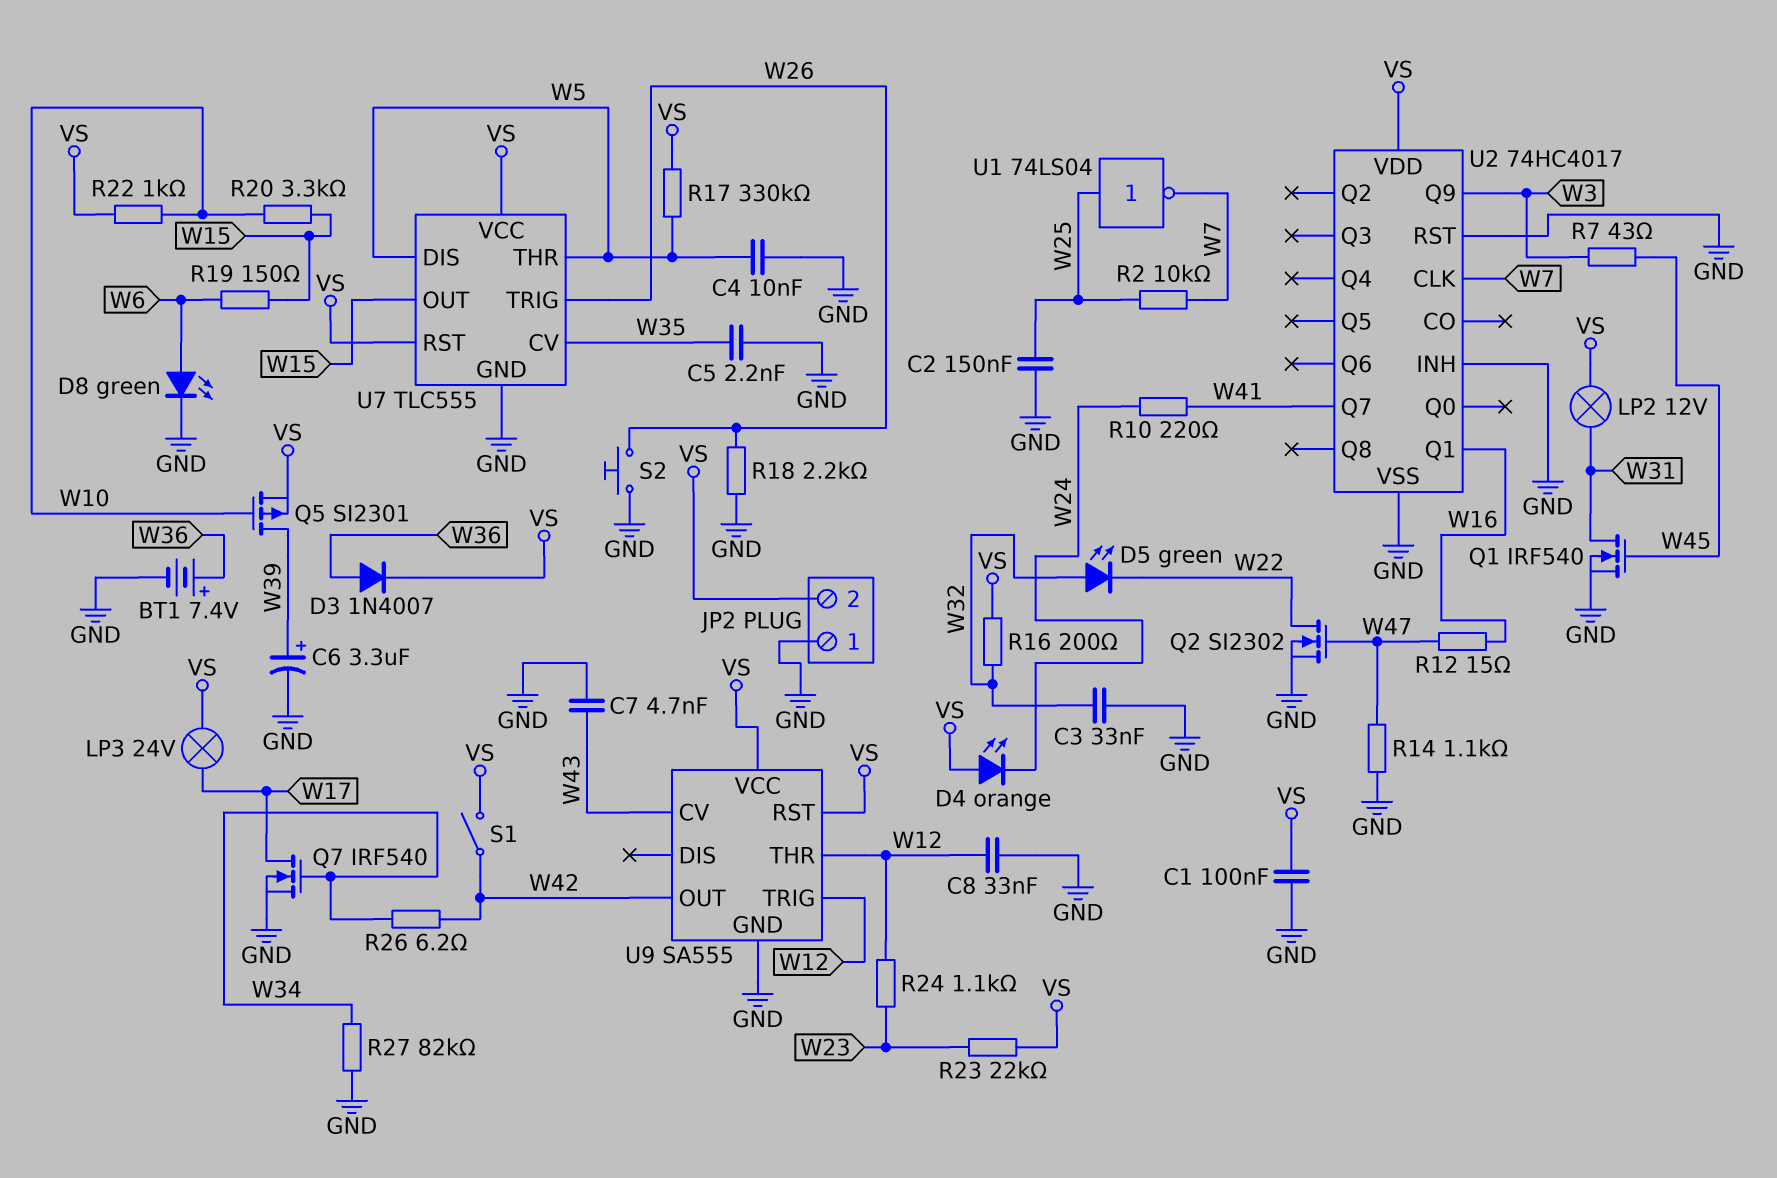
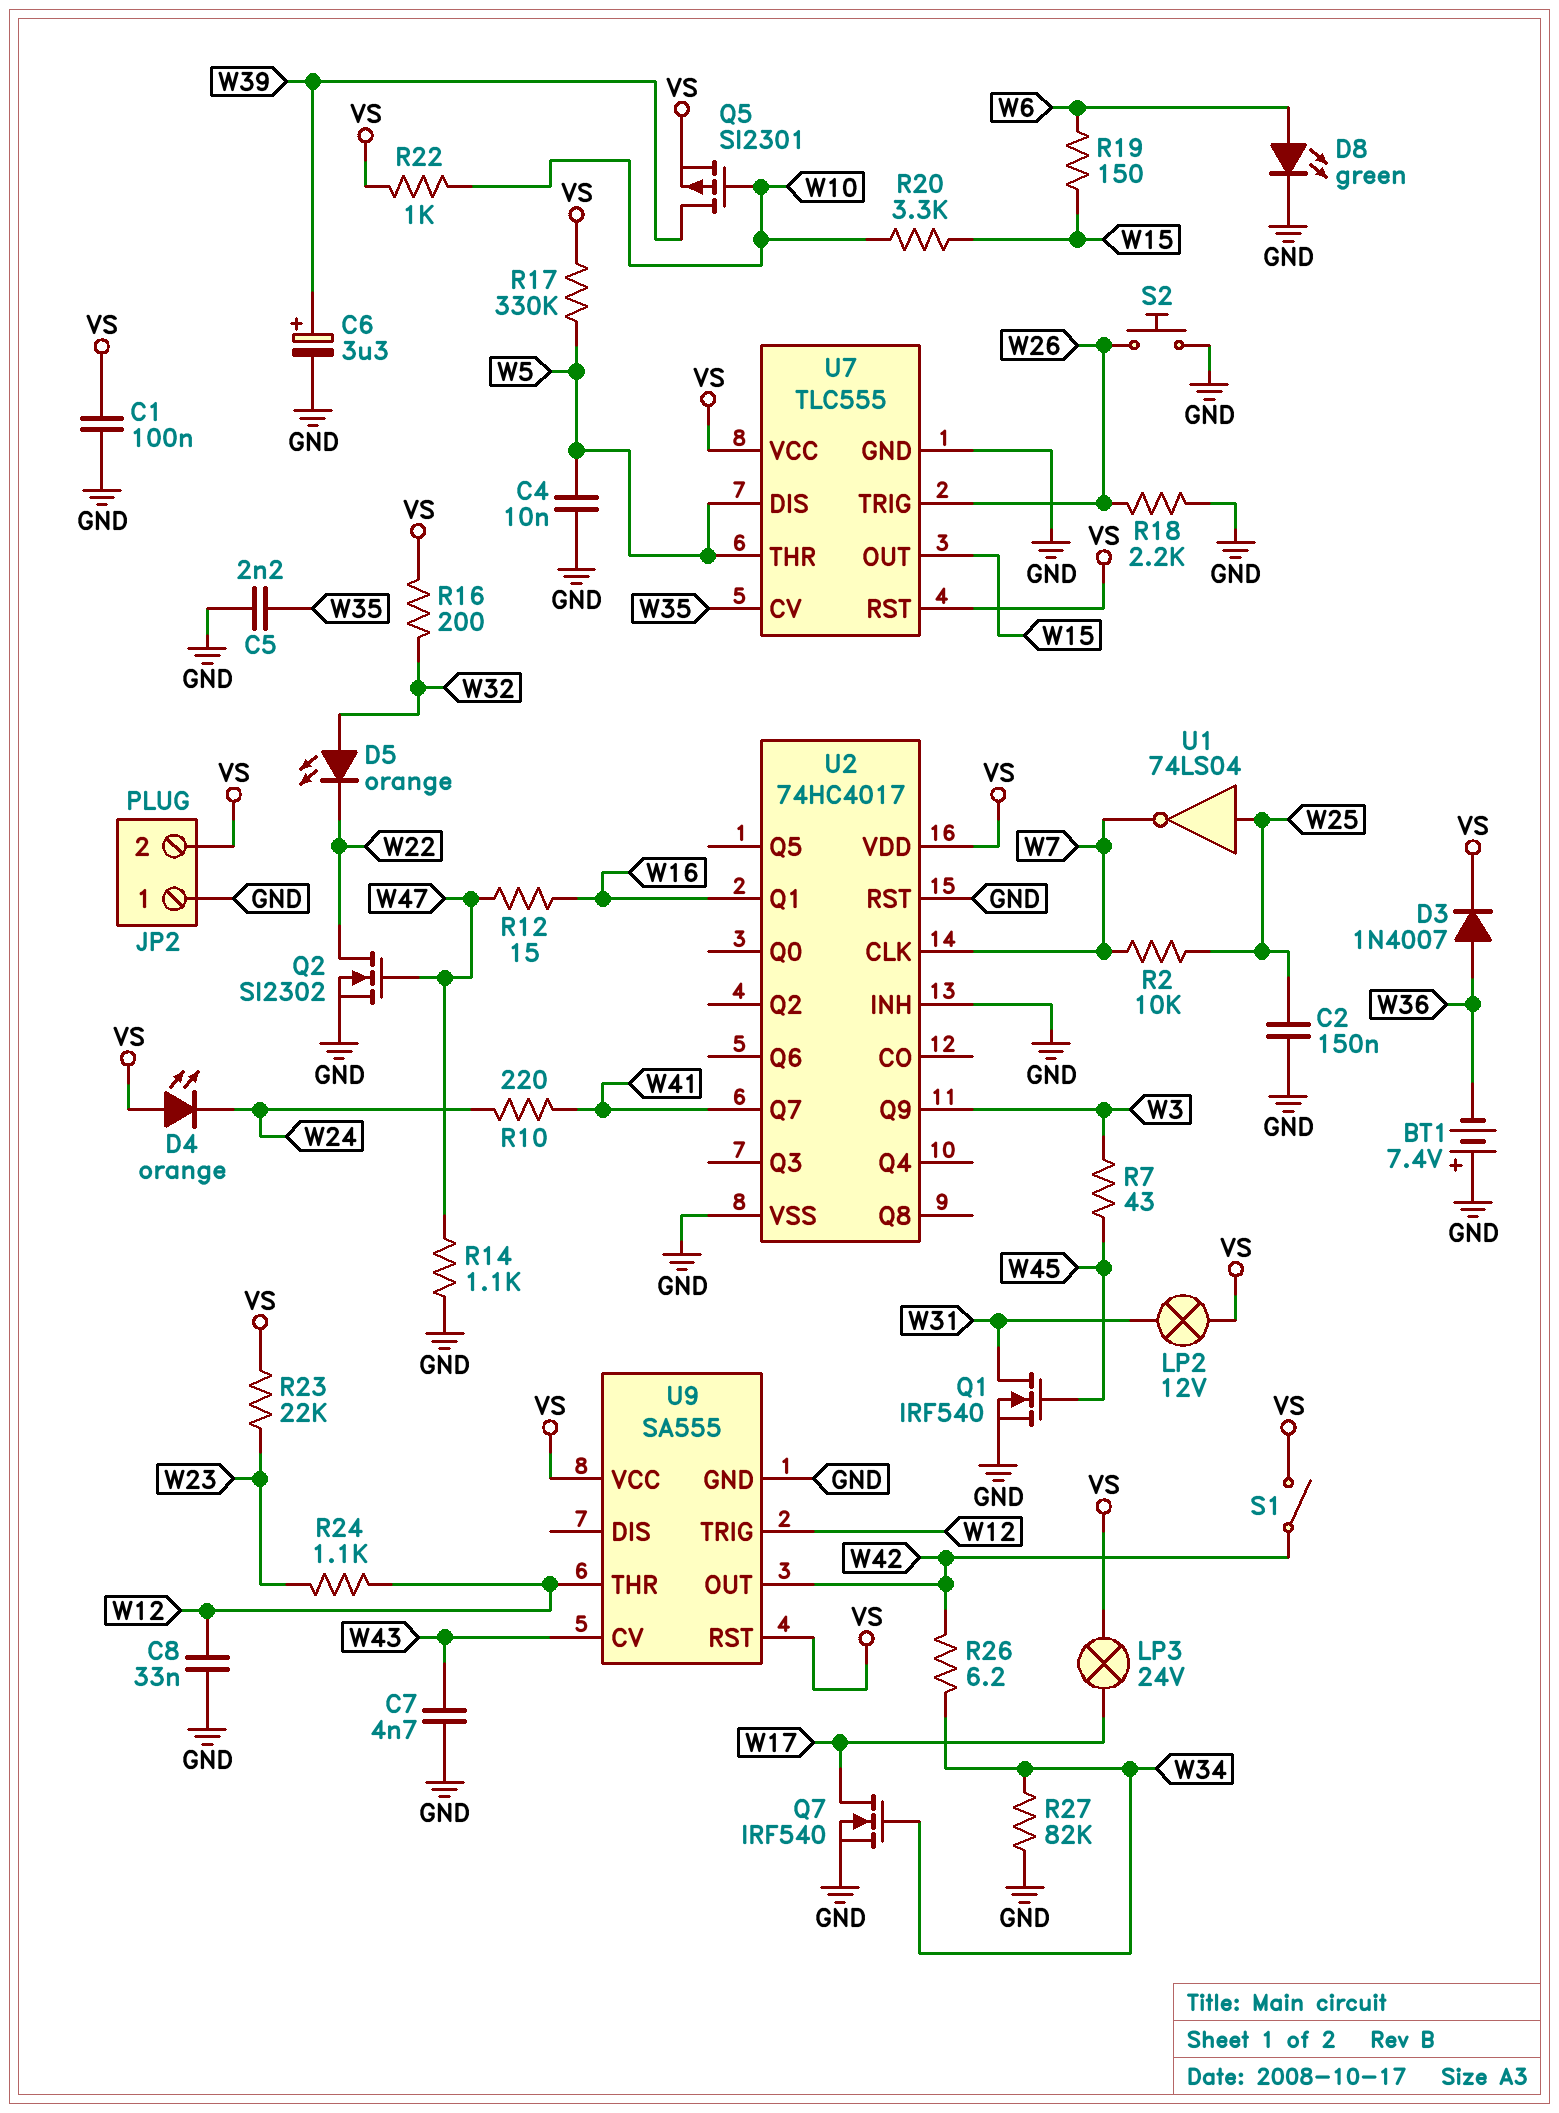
BT1: 7.4V (plus W36, minus GND) -> 7.4V (plus GND, minus W36)
C3: 33nF (GND, W32) -> none
D5: LED green (A W32, K W22) -> LED orange (A W32, K W22)

